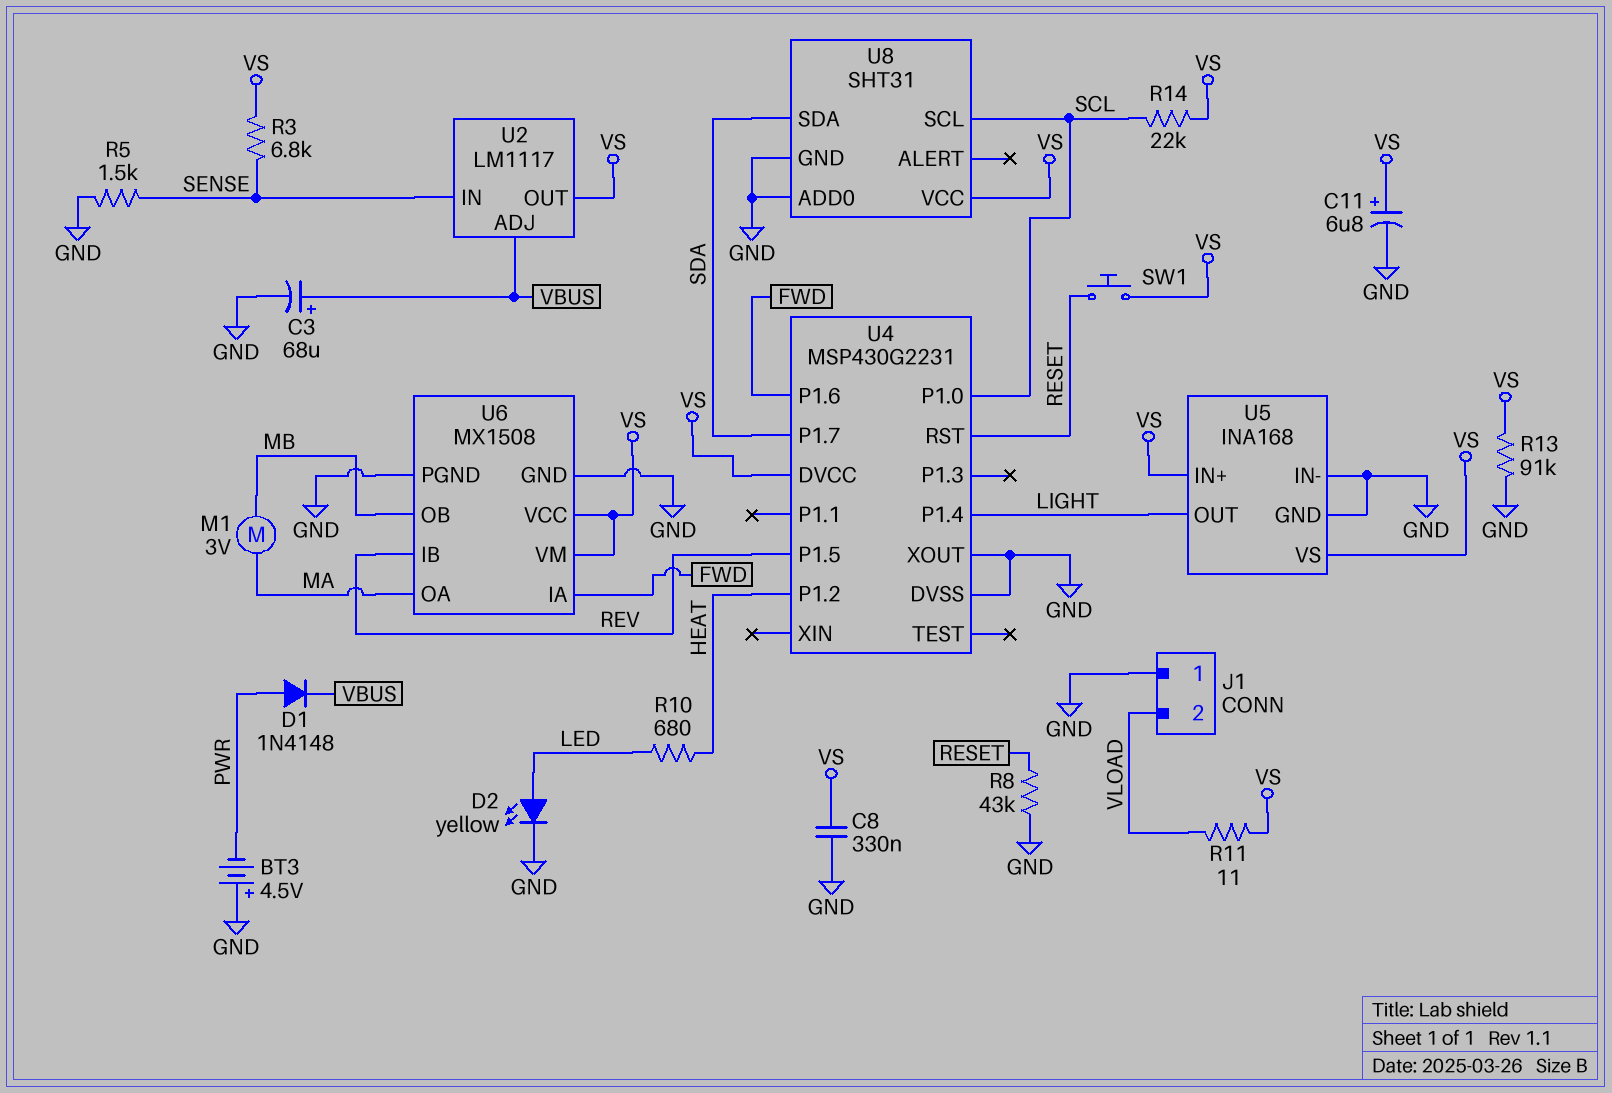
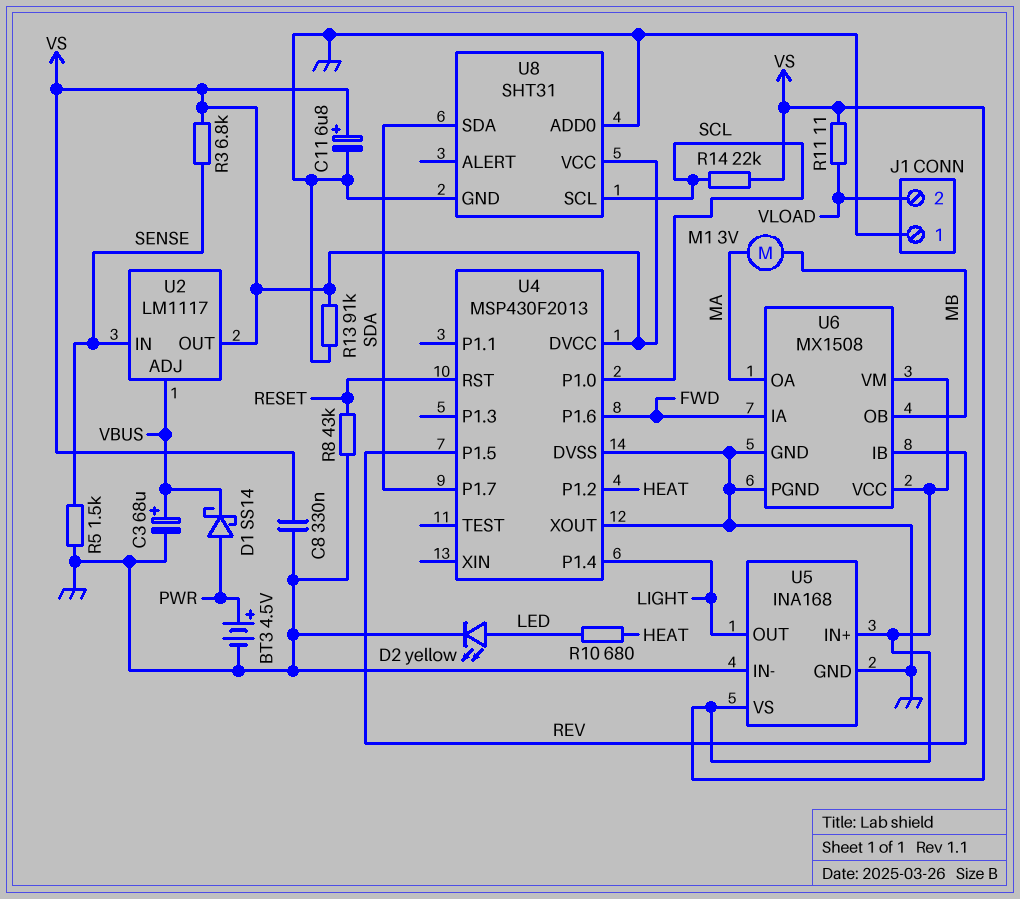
BT3: 4.5V (plus GND, minus PWR) -> 4.5V (plus PWR, minus GND)
D1: diode 1N4148 (A PWR, K VBUS) -> schottky SS14 (A PWR, K VBUS)
SW1: button (RESET, VS) -> none
U4: MSP430G2231 -> MSP430F2013

